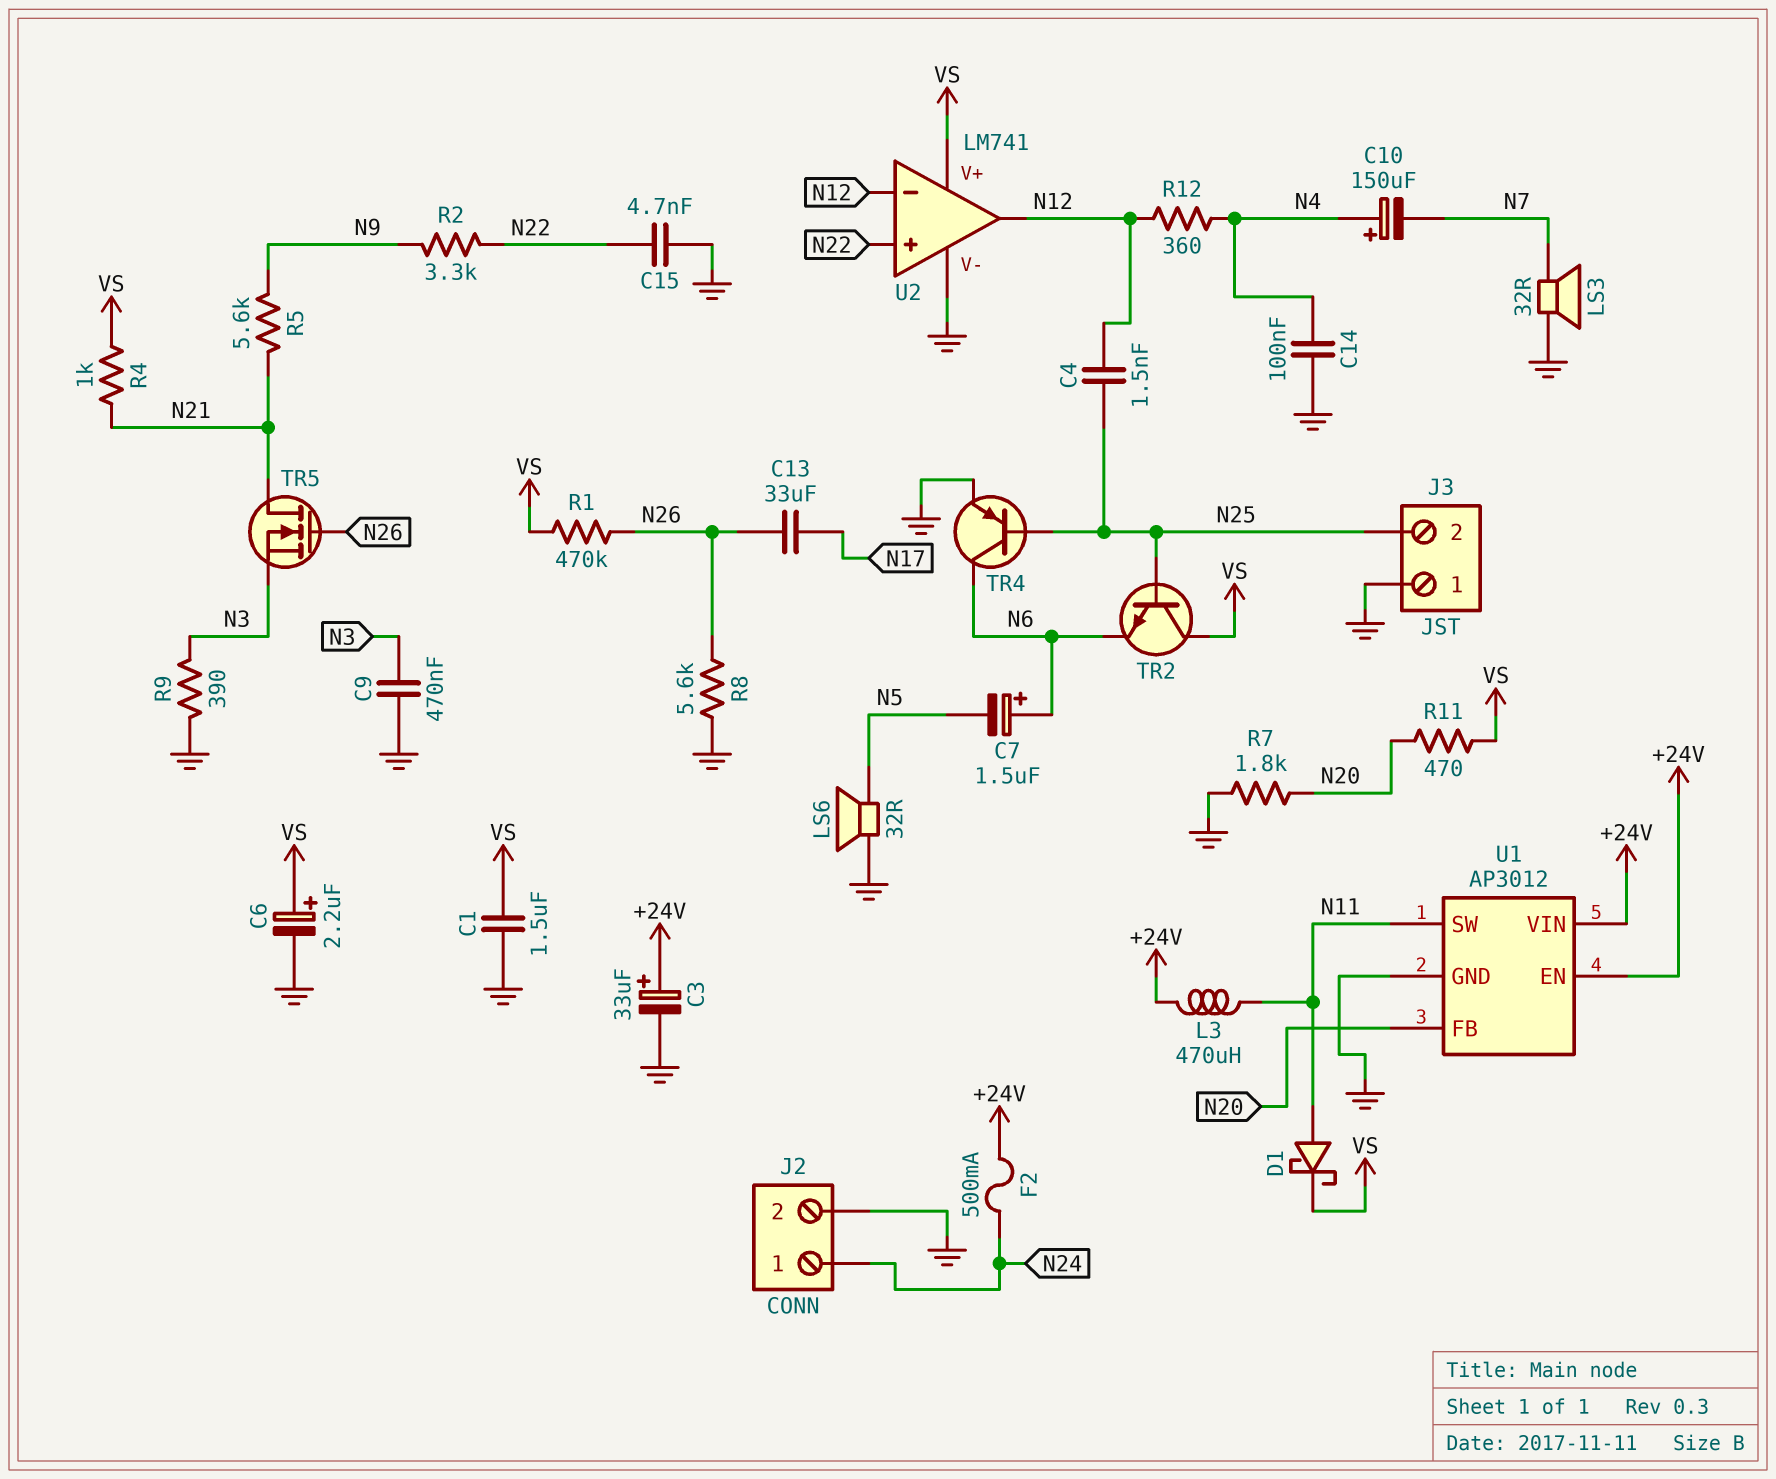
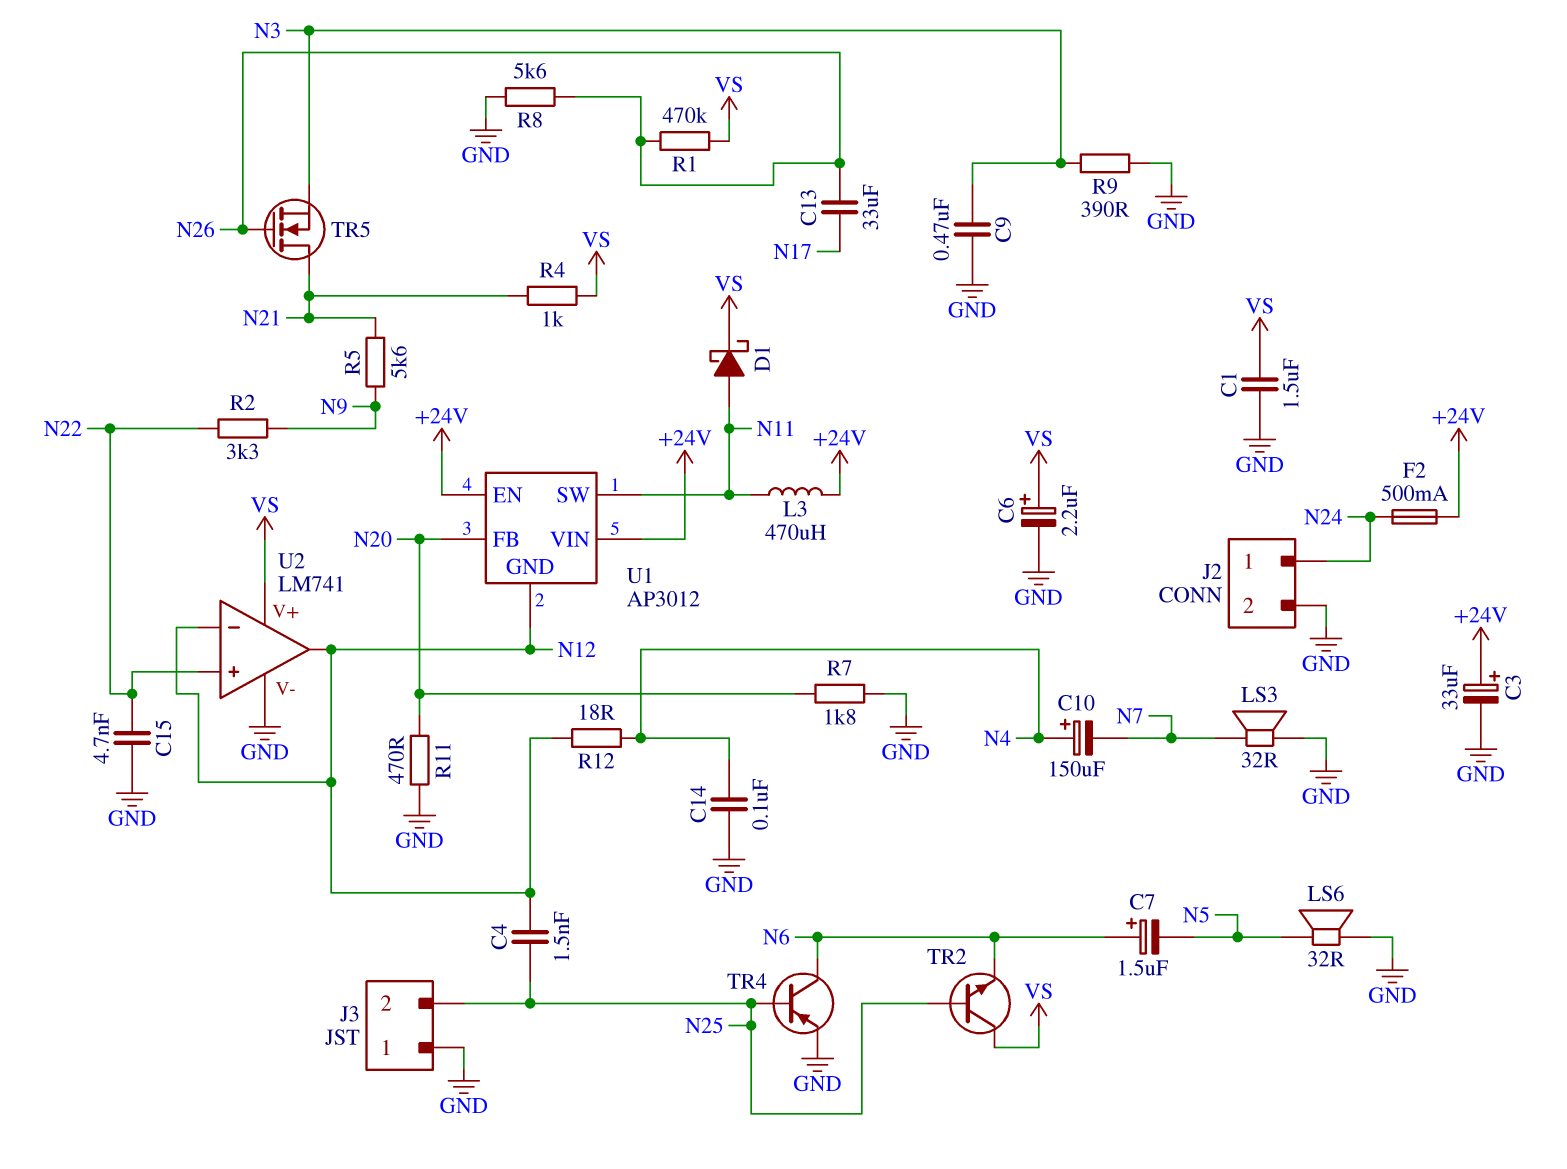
R11: 470 (N20, VS) -> 470 (GND, N20)
R12: 360 (N4, N12) -> 18 (N4, N12)
U1 pin GND: GND -> N12

